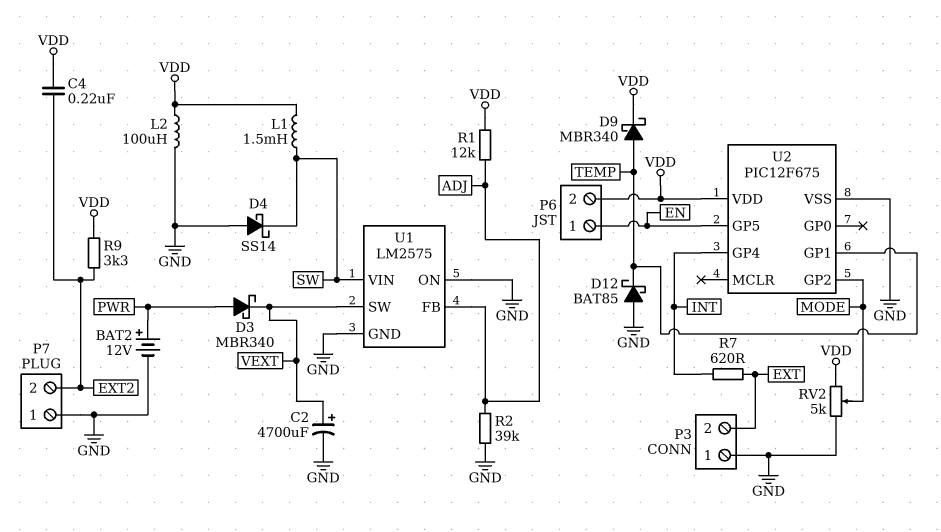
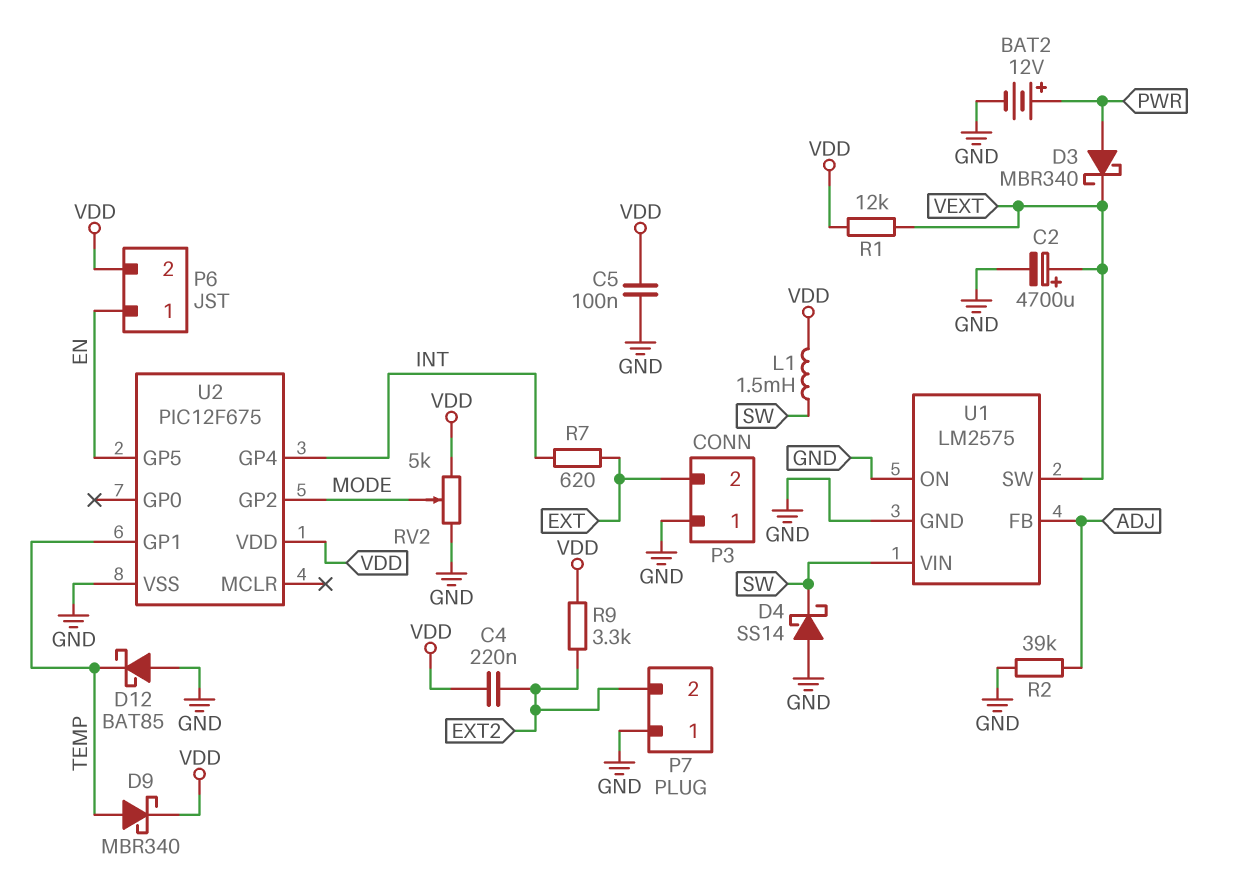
C5: none -> 100nF (GND, VDD)
L2: 100uH (GND, VDD) -> none
R1: 12k (ADJ, VDD) -> 12k (VDD, VEXT)

